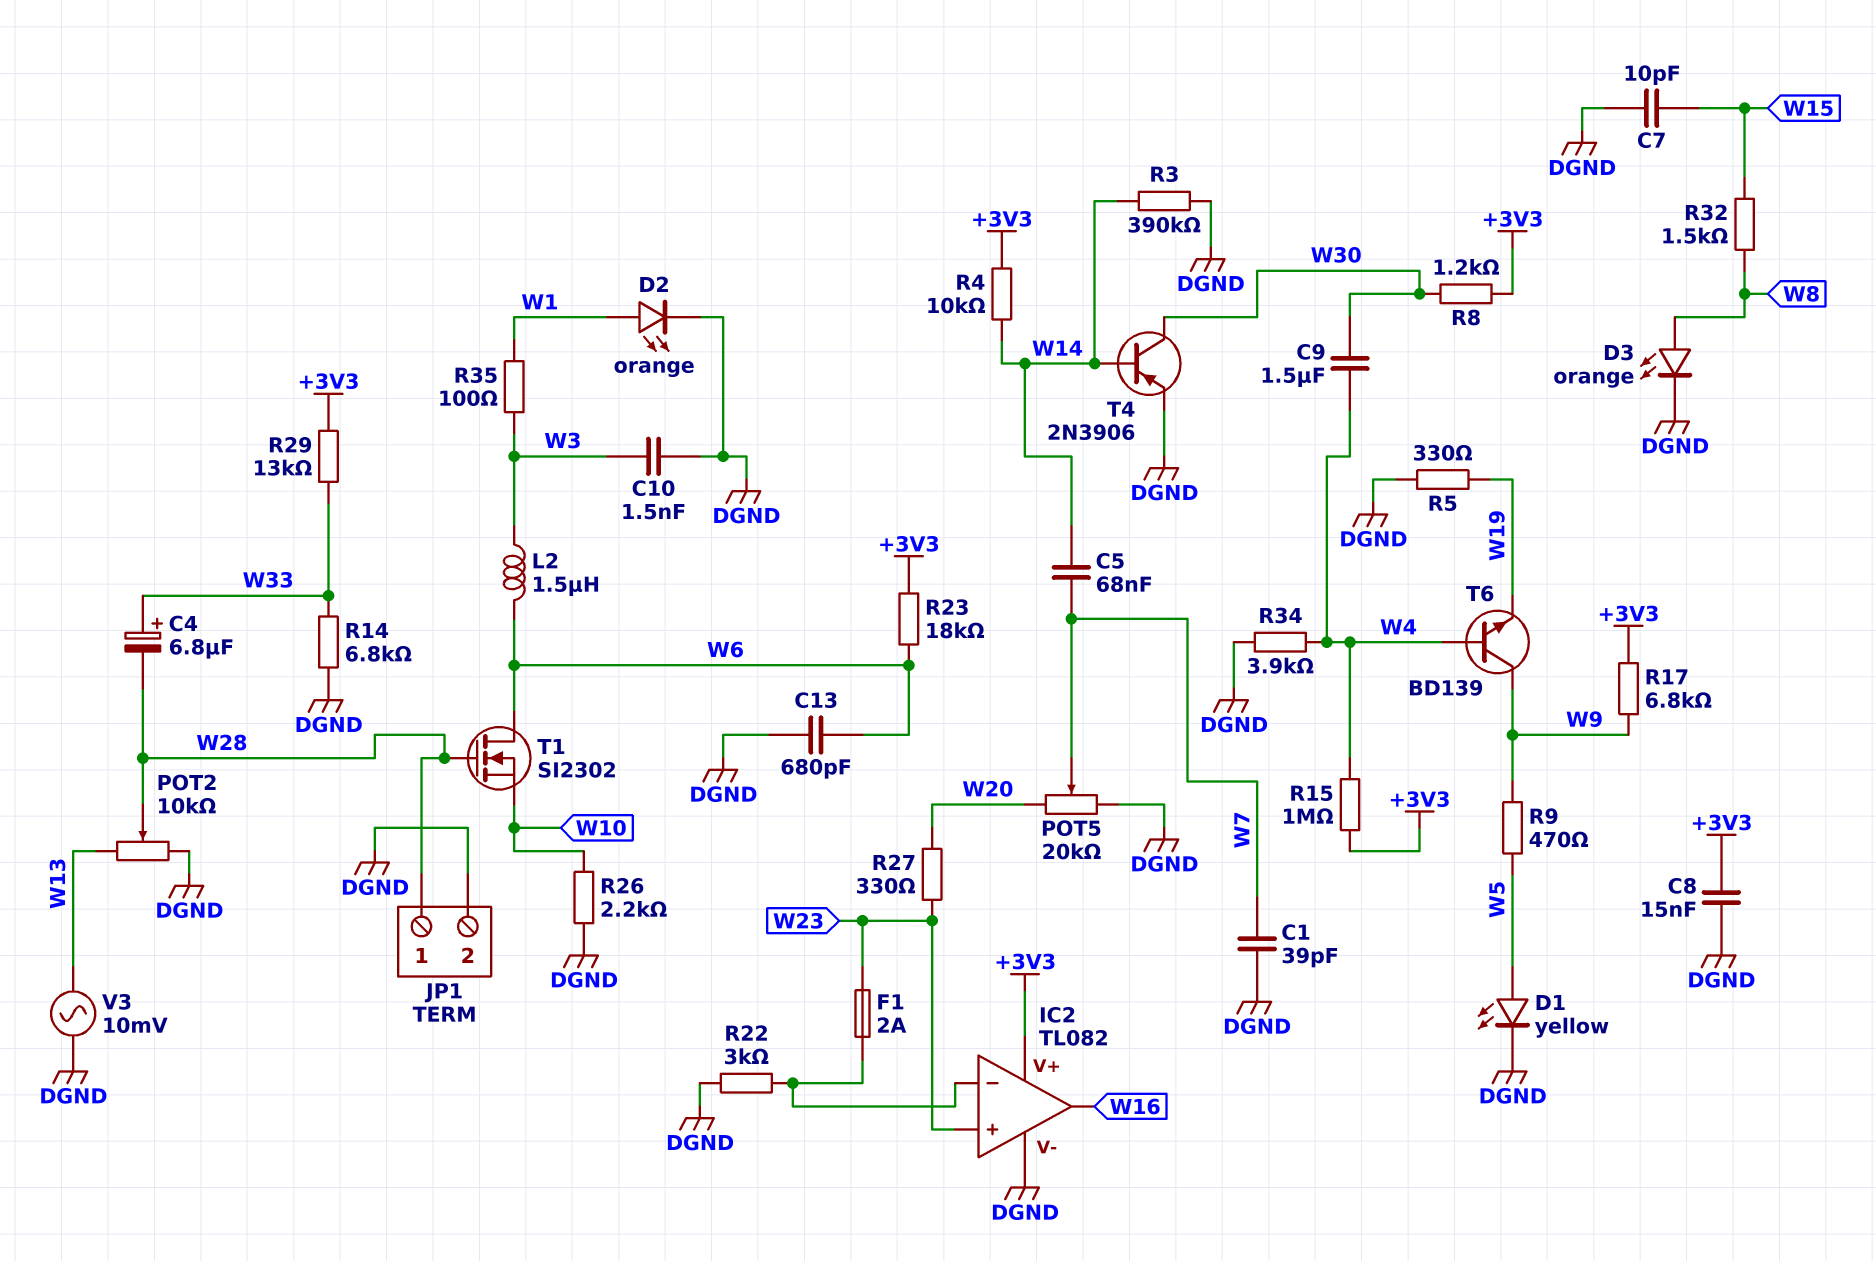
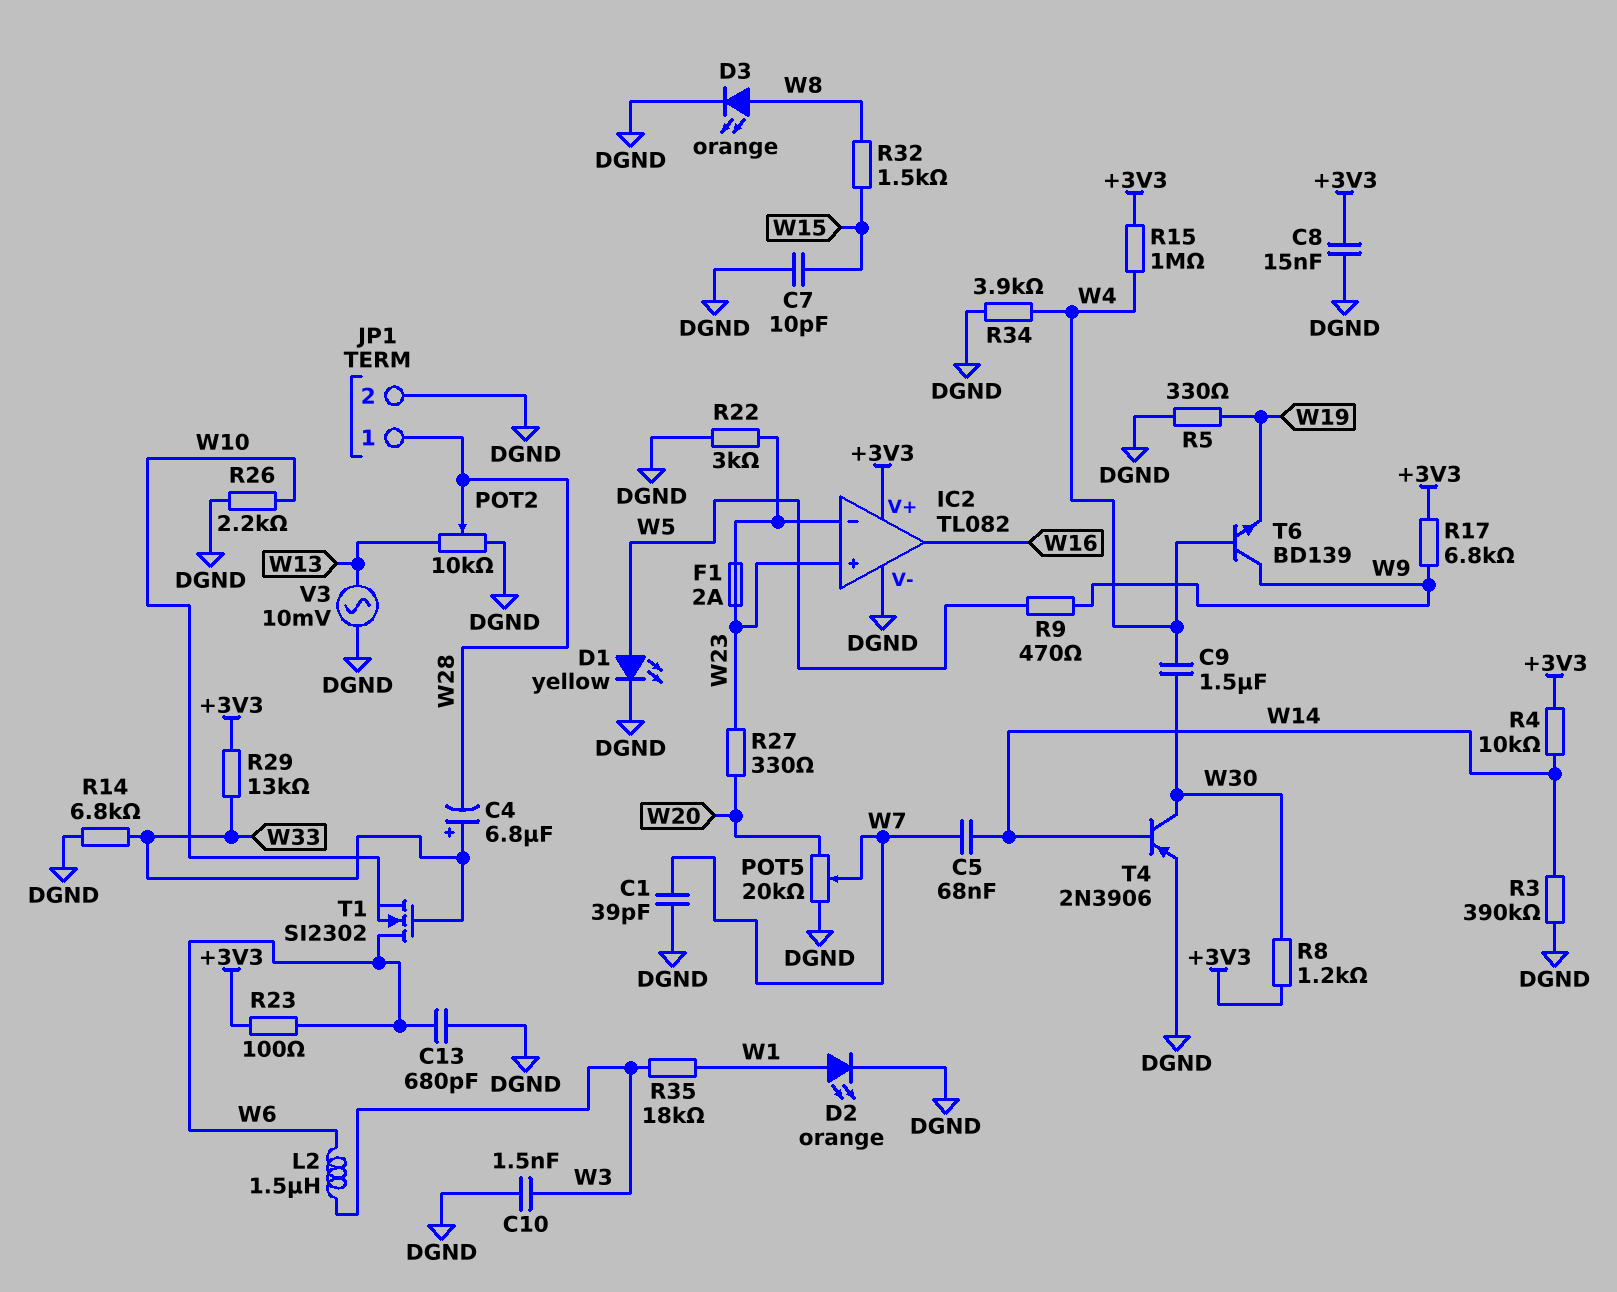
R23: 18k (+3V3, W6) -> 100 (+3V3, W6)
R35: 100 (W1, W3) -> 18k (W1, W3)
T1: NMOS SI2302 (G W28, D W6, S W10) -> NMOS SI2302 (G W33, D W6, S W10)

